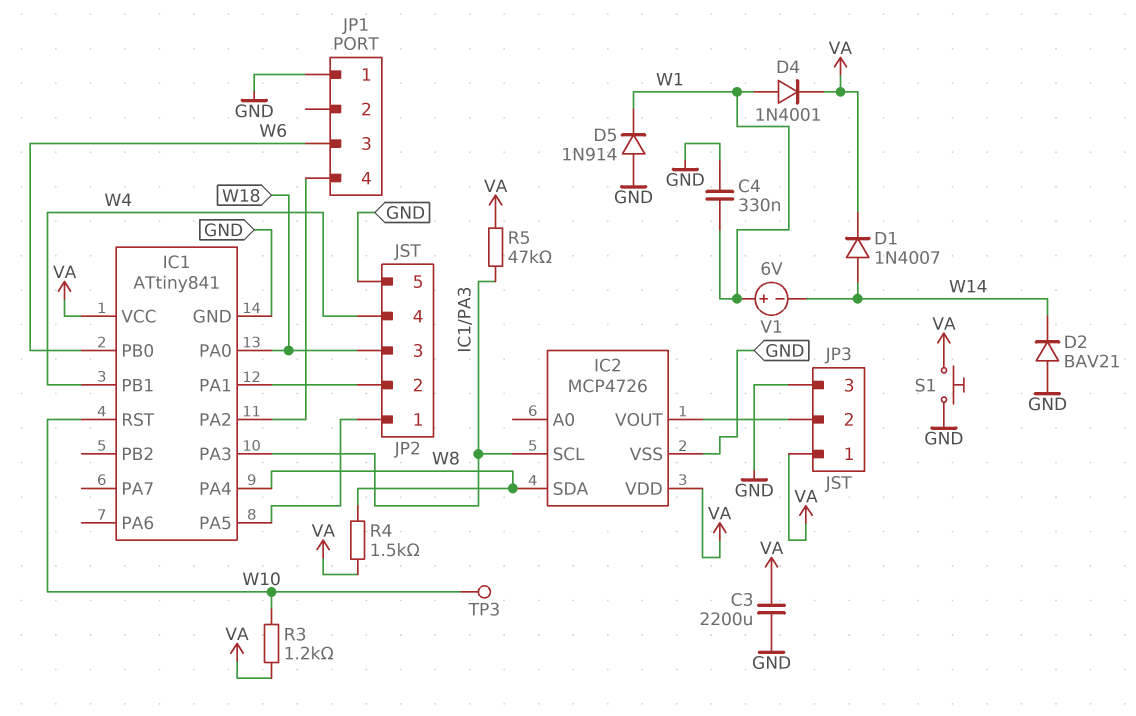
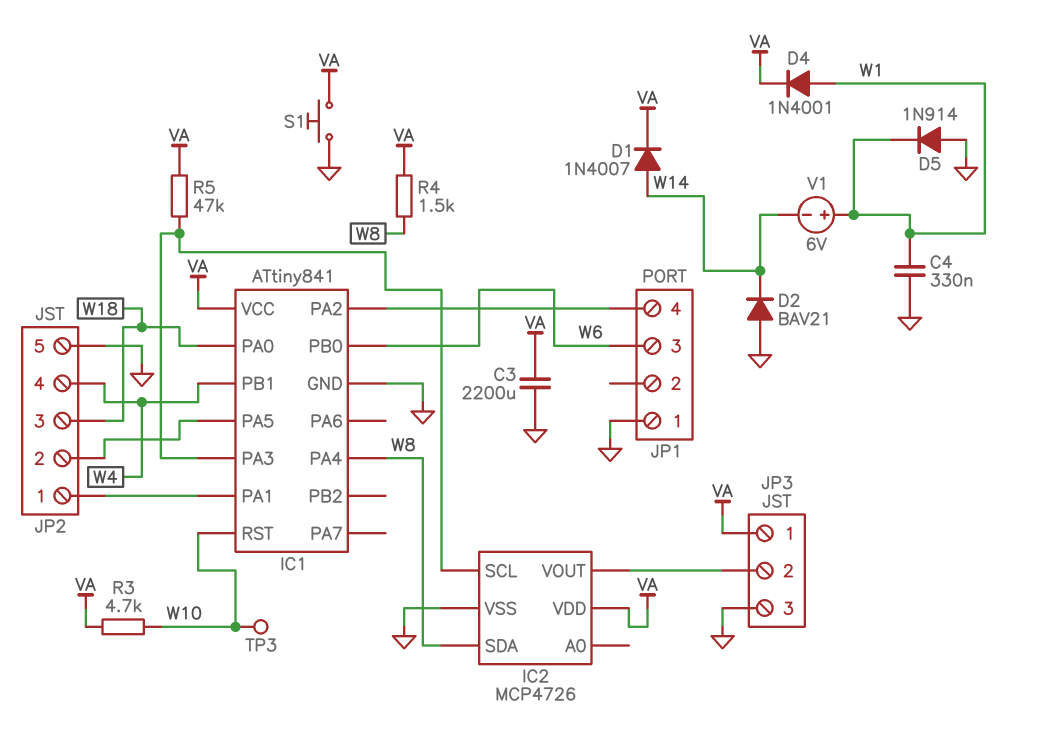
JP2 pin 1: IC1/PA5 -> IC1/PA1
JP2 pin 2: IC1/PA1 -> IC1/PA5
R3: 1.2k (VA, W10) -> 4.7k (VA, W10)

